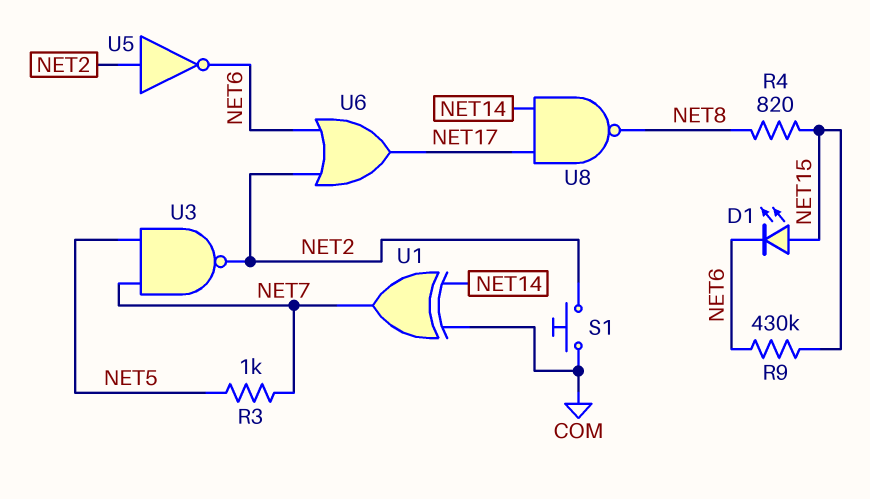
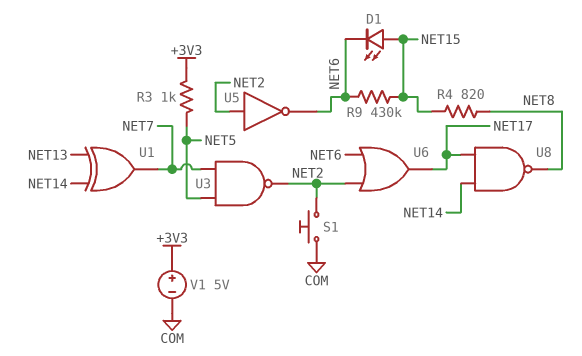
R3: 1k (NET5, NET7) -> 1k (+3V3, NET5)
U1: XOR (in COM, in NET14, out NET7) -> XOR (in NET13, in NET14, out NET7)
V1: none -> 5V (plus +3V3, minus COM)

